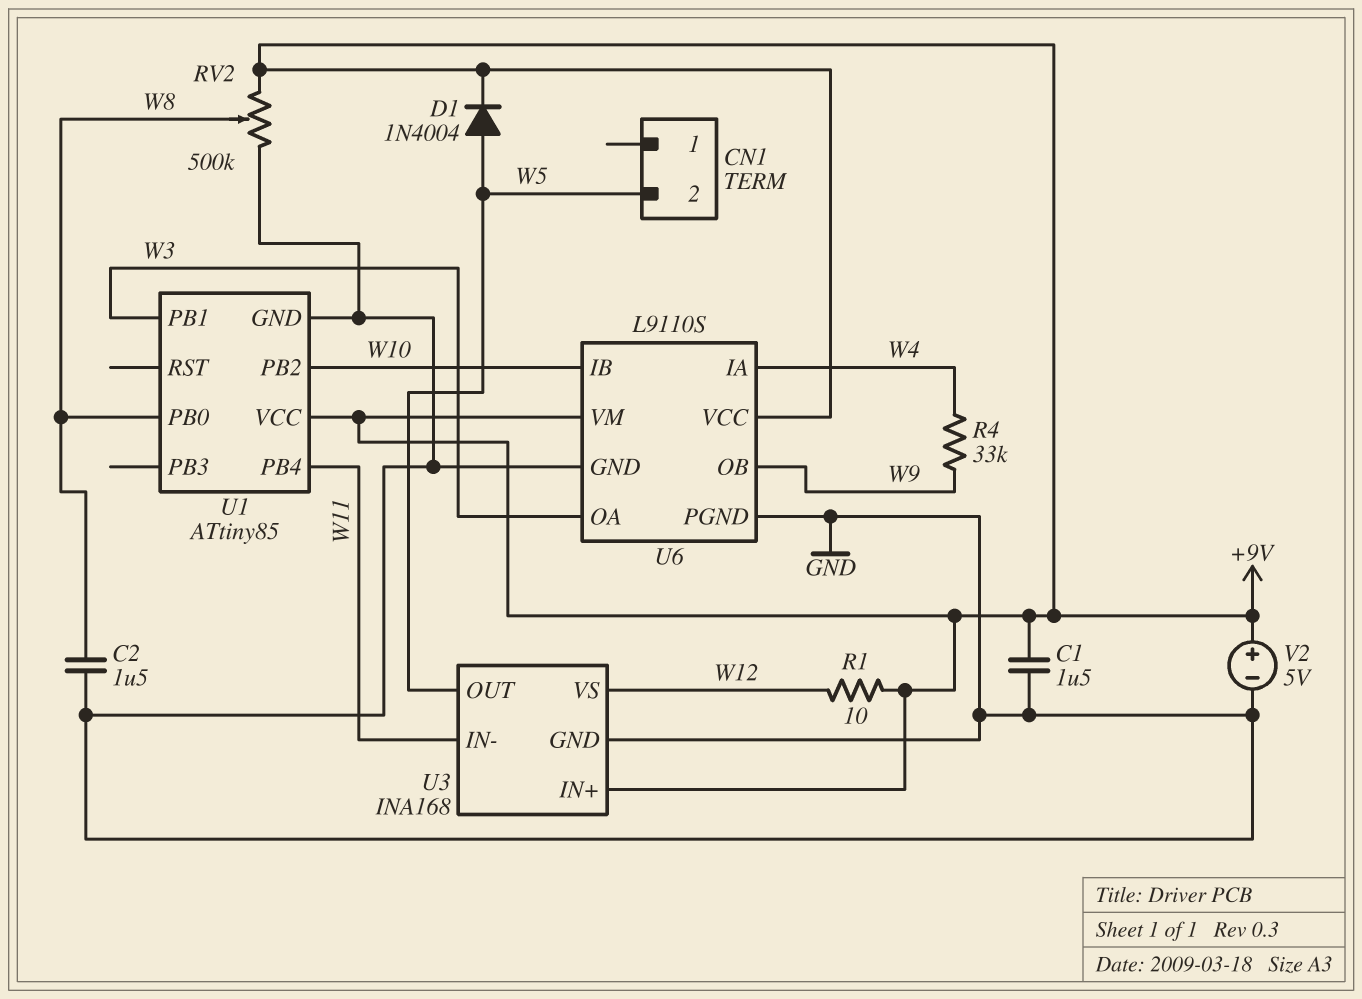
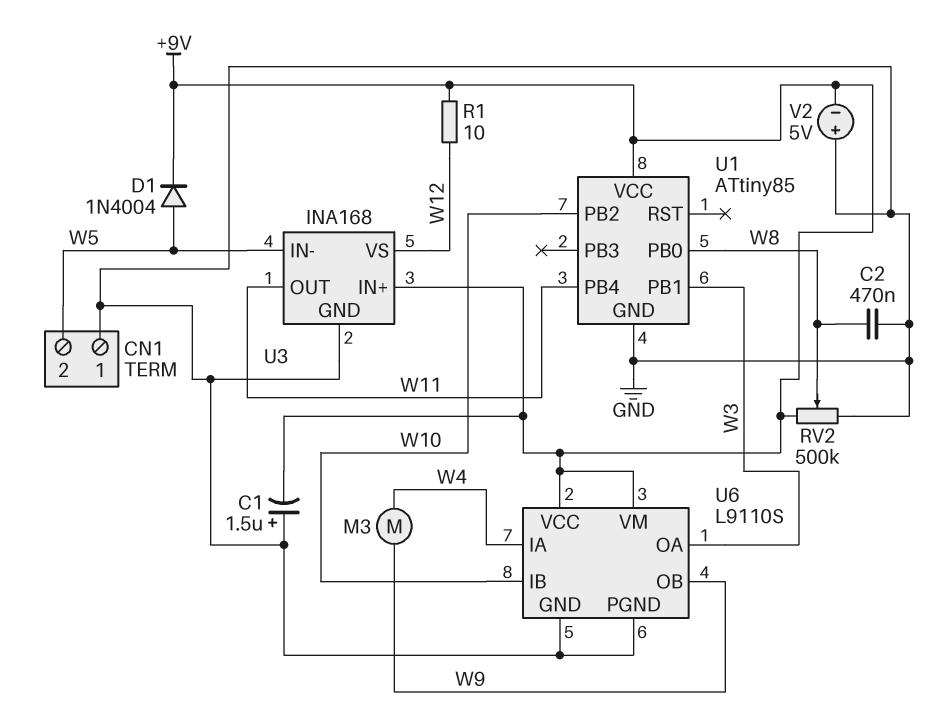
C1: 1.5uF (+9V, GND) -> 1.5uF (plus GND, minus +9V)
C2: 1.5uF (GND, W8) -> 470nF (GND, W8)
CN1 pin 1: none -> GND
M3: none -> motor (W4, W9)
R4: 33k (W4, W9) -> none
U3 pin IN-: W11 -> W5
U3 pin OUT: W5 -> W11
V2: 5V (plus +9V, minus GND) -> 5V (plus GND, minus +9V)

